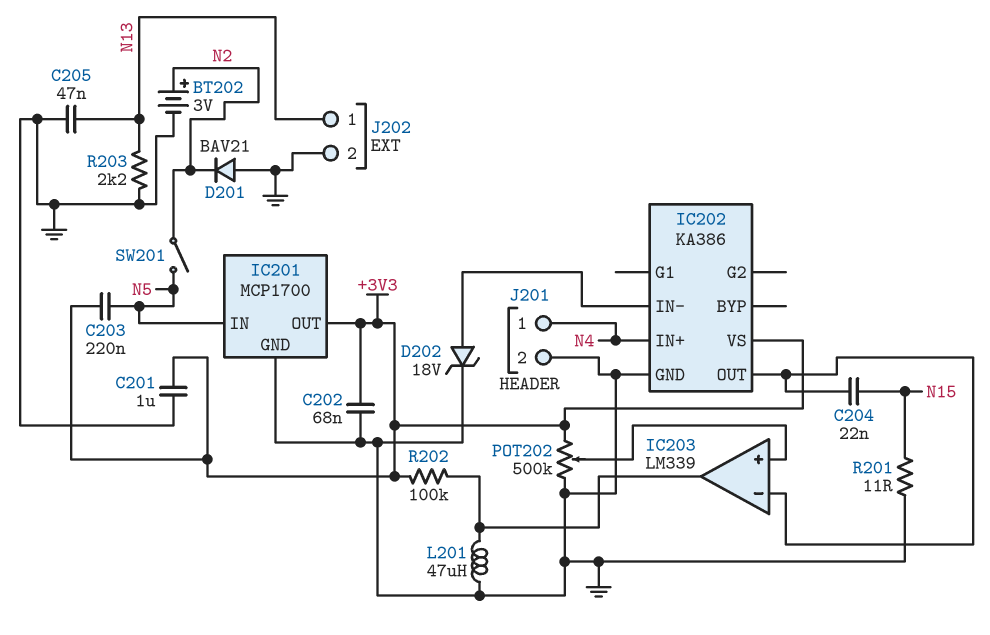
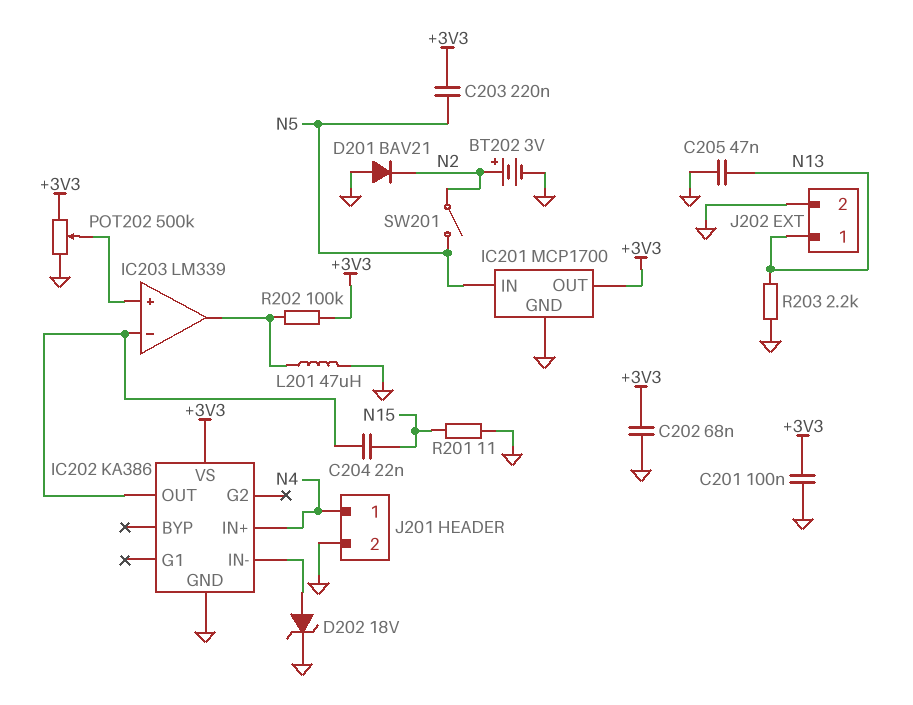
C201: 1uF (+3V3, GND) -> 100nF (+3V3, GND)

